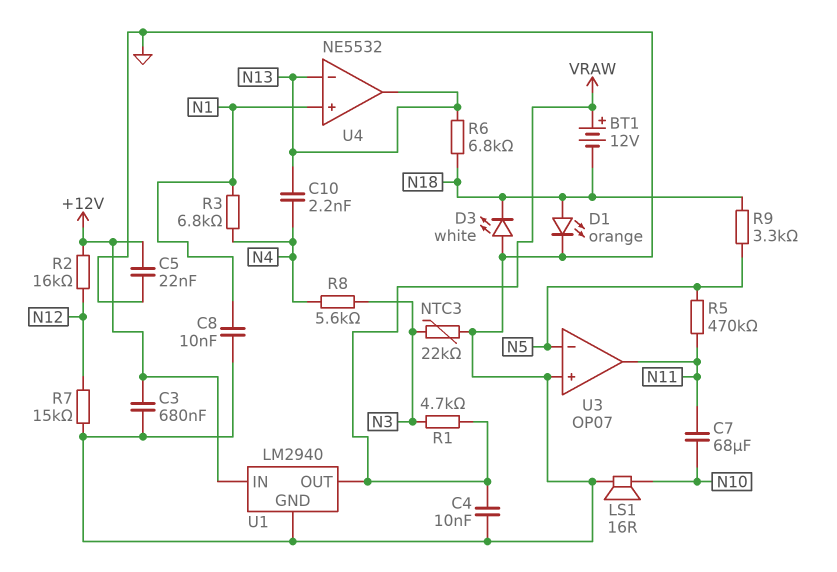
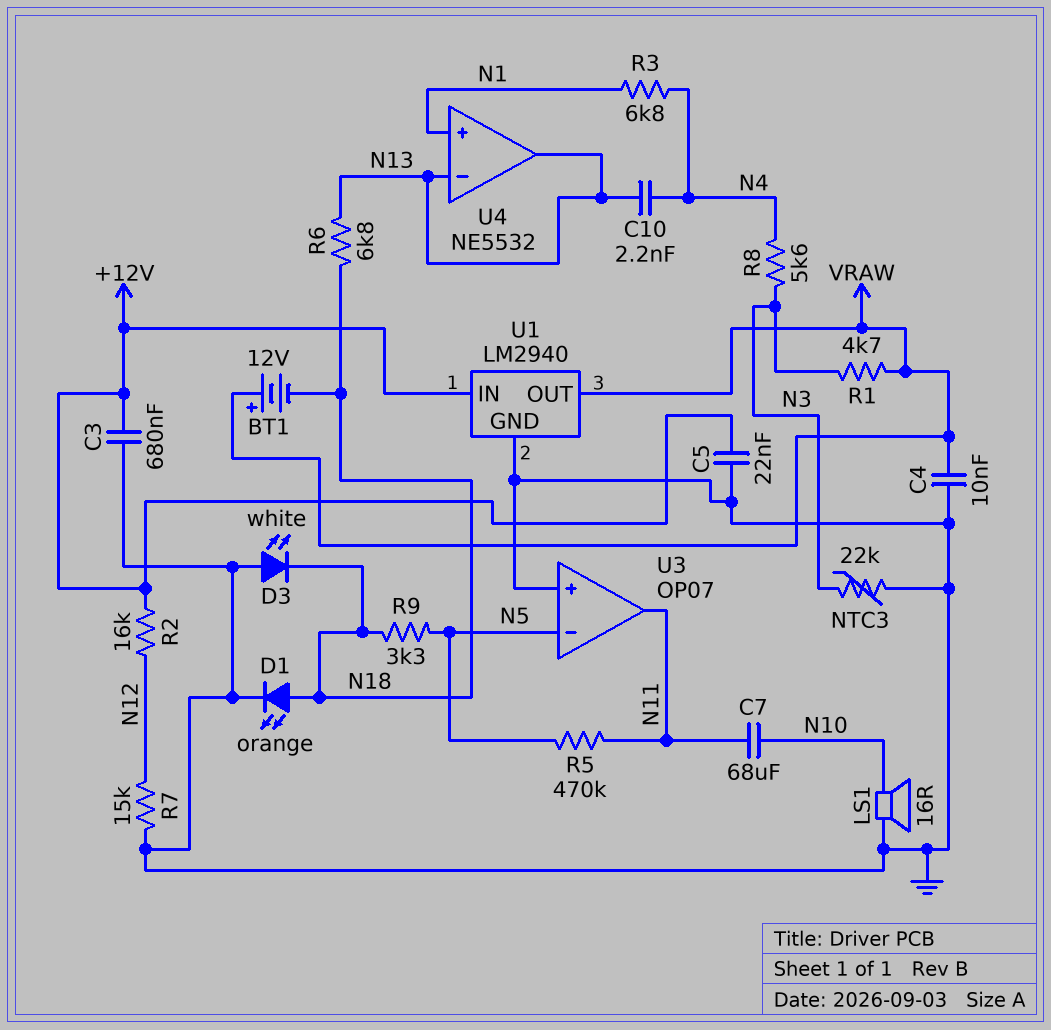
C8: 10nF (GND, N1) -> none

